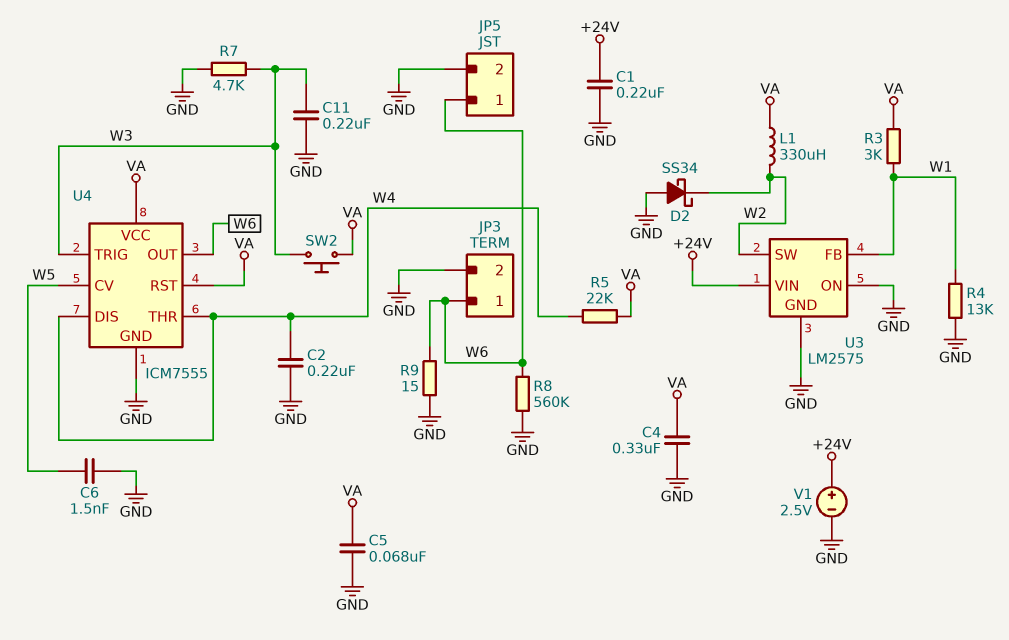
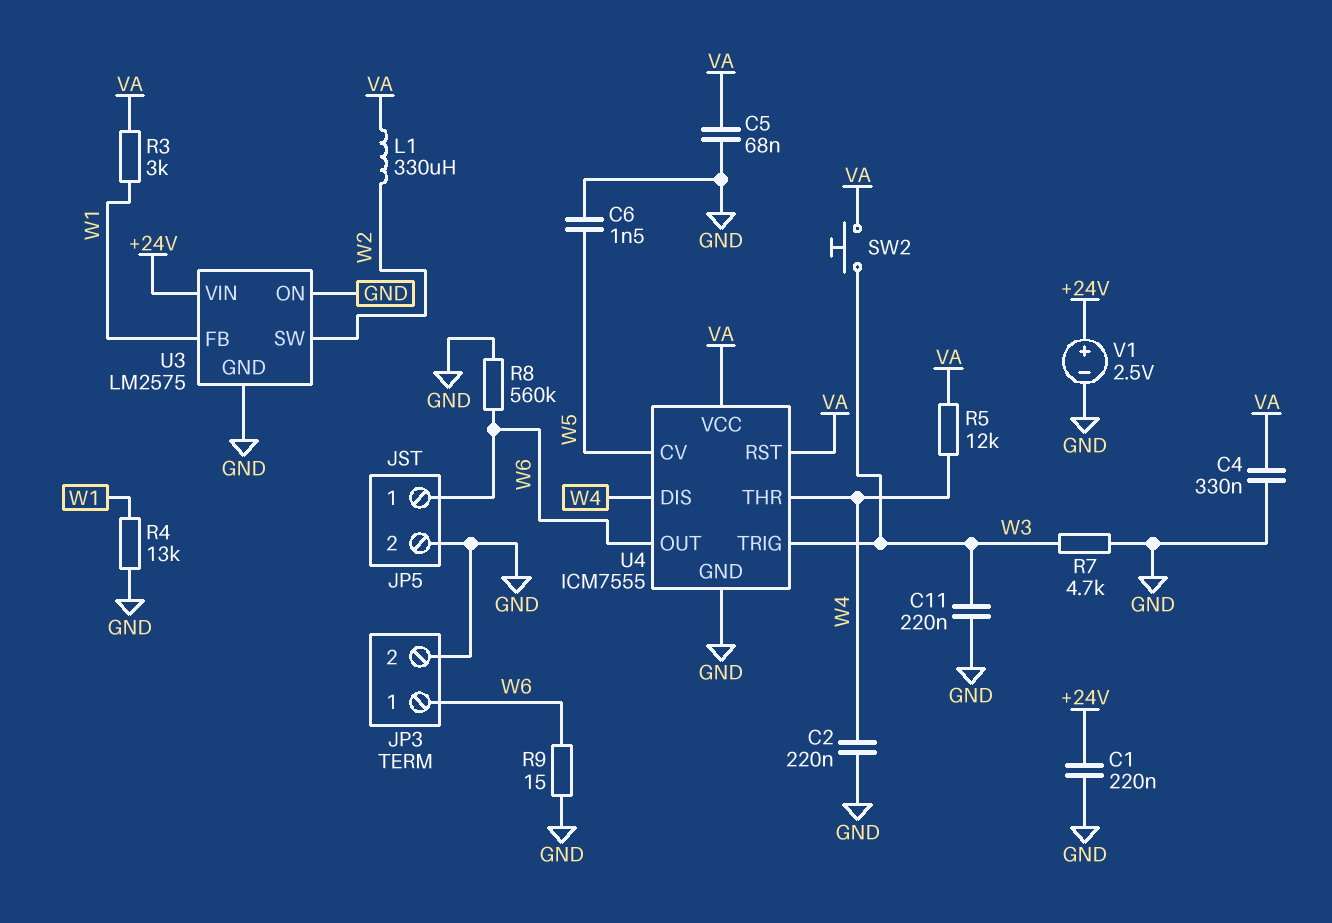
D2: schottky SS34 (A GND, K W2) -> none
R5: 22k (VA, W4) -> 12k (VA, W4)

